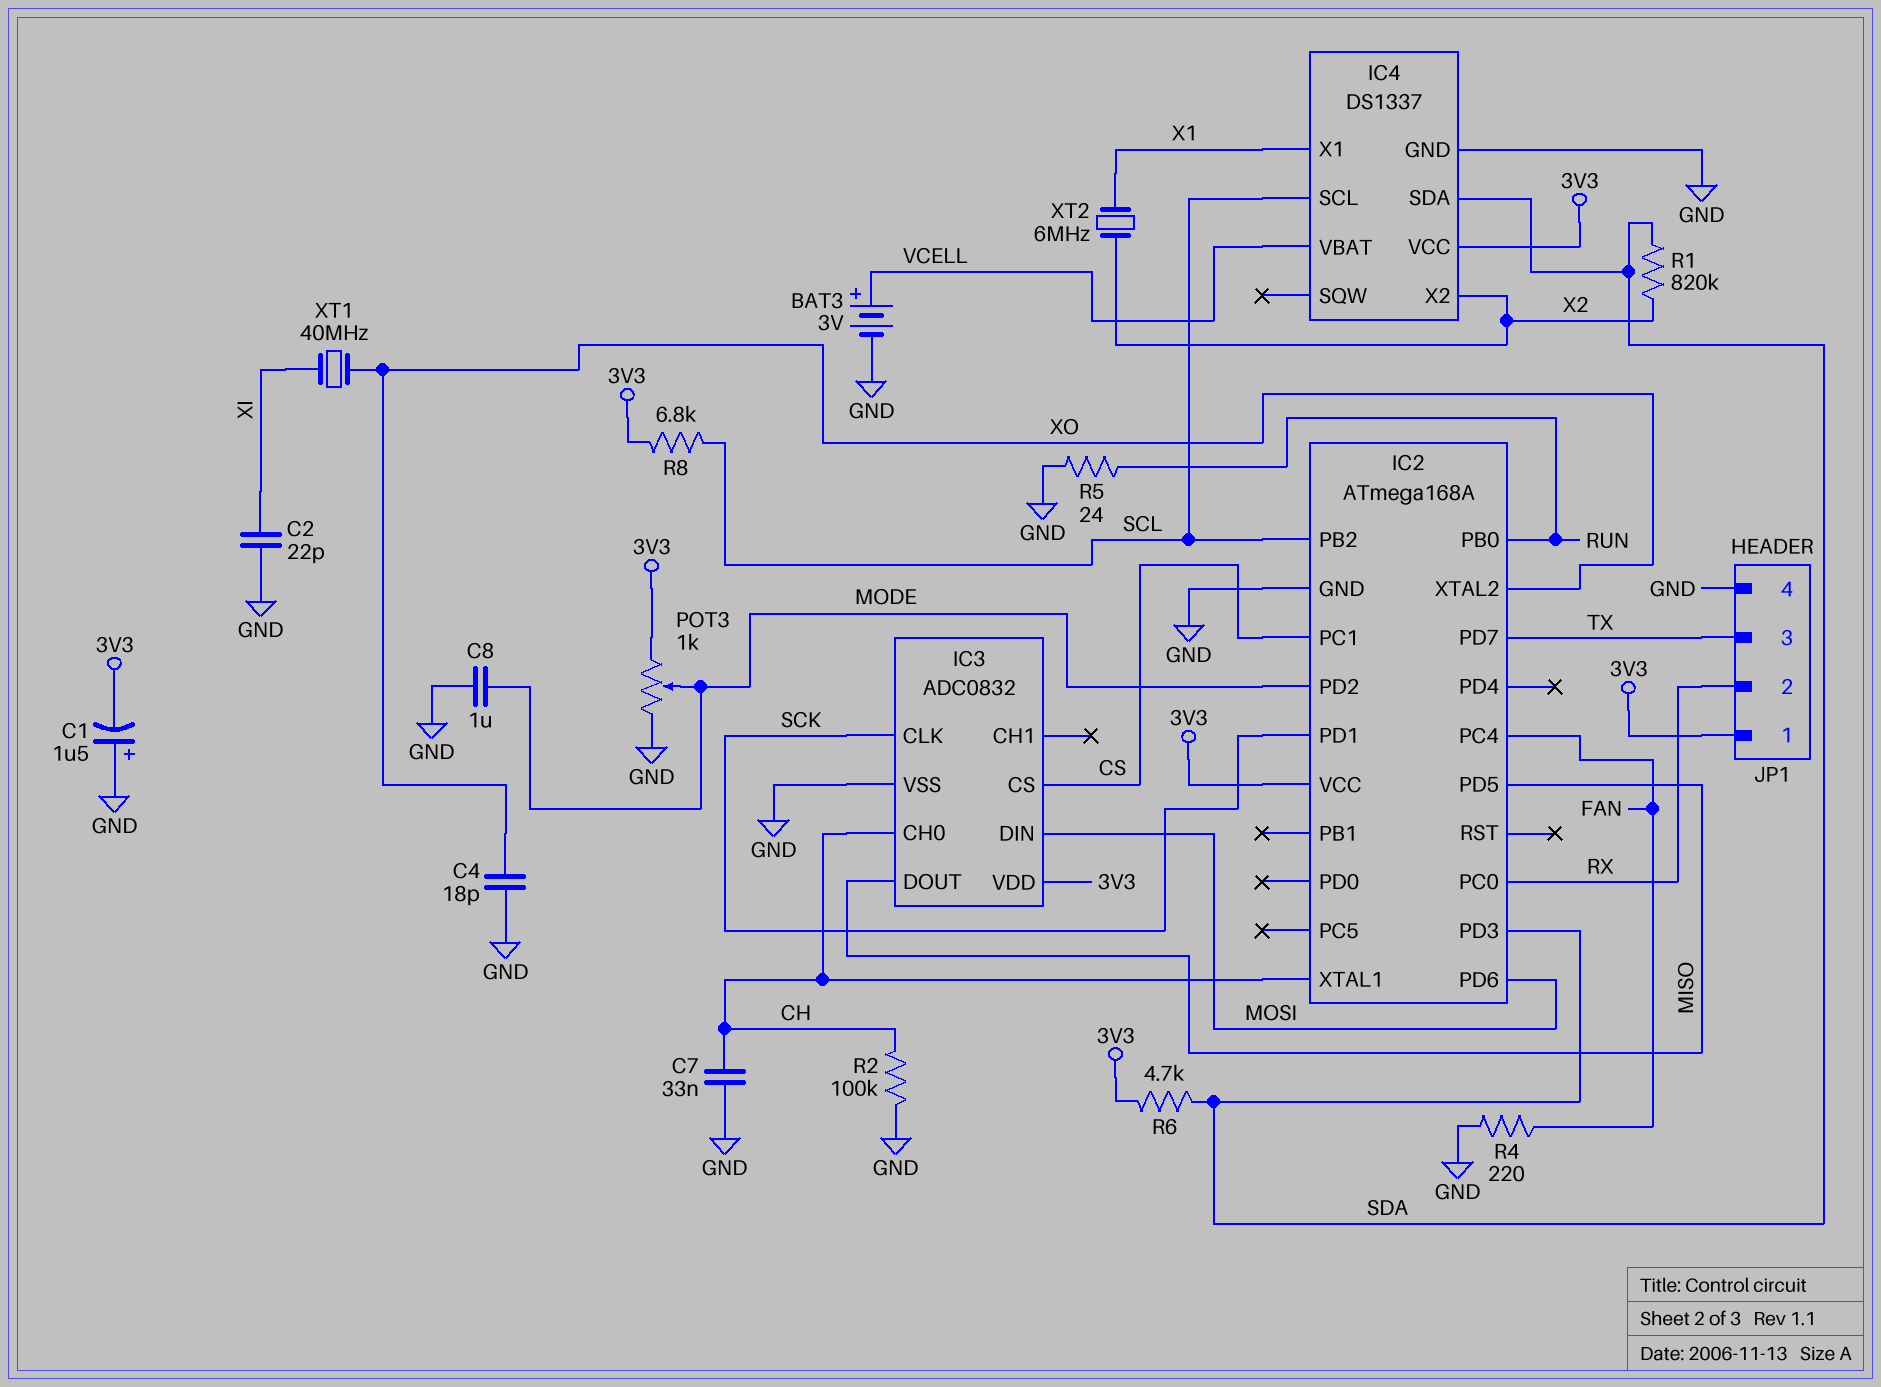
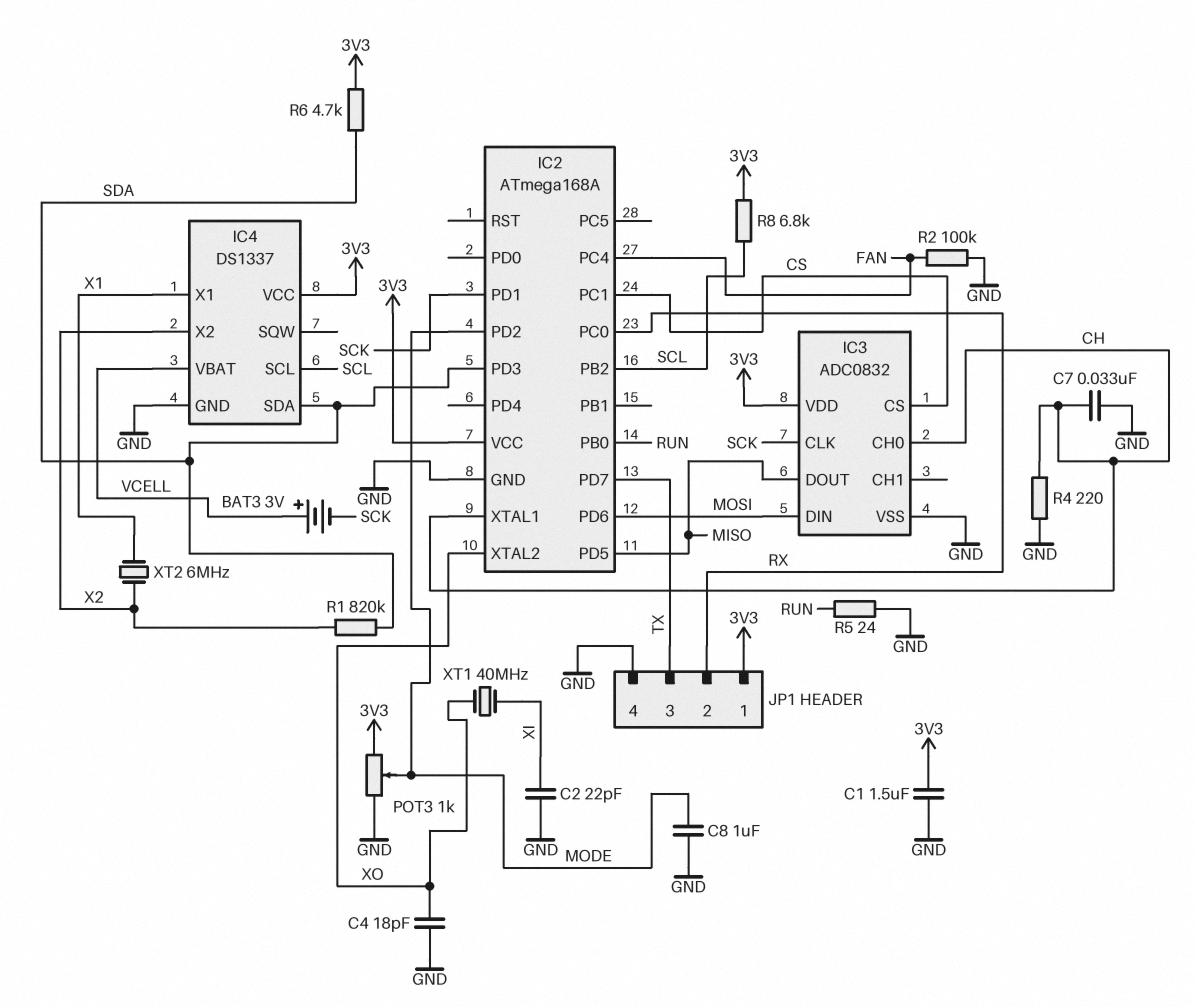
BAT3: 3V (plus VCELL, minus GND) -> 3V (plus VCELL, minus SCK)
C1: 1.5uF (plus GND, minus 3V3) -> 1.5uF (3V3, GND)
R2: 100k (CH, GND) -> 100k (FAN, GND)
R4: 220 (FAN, GND) -> 220 (CH, GND)

